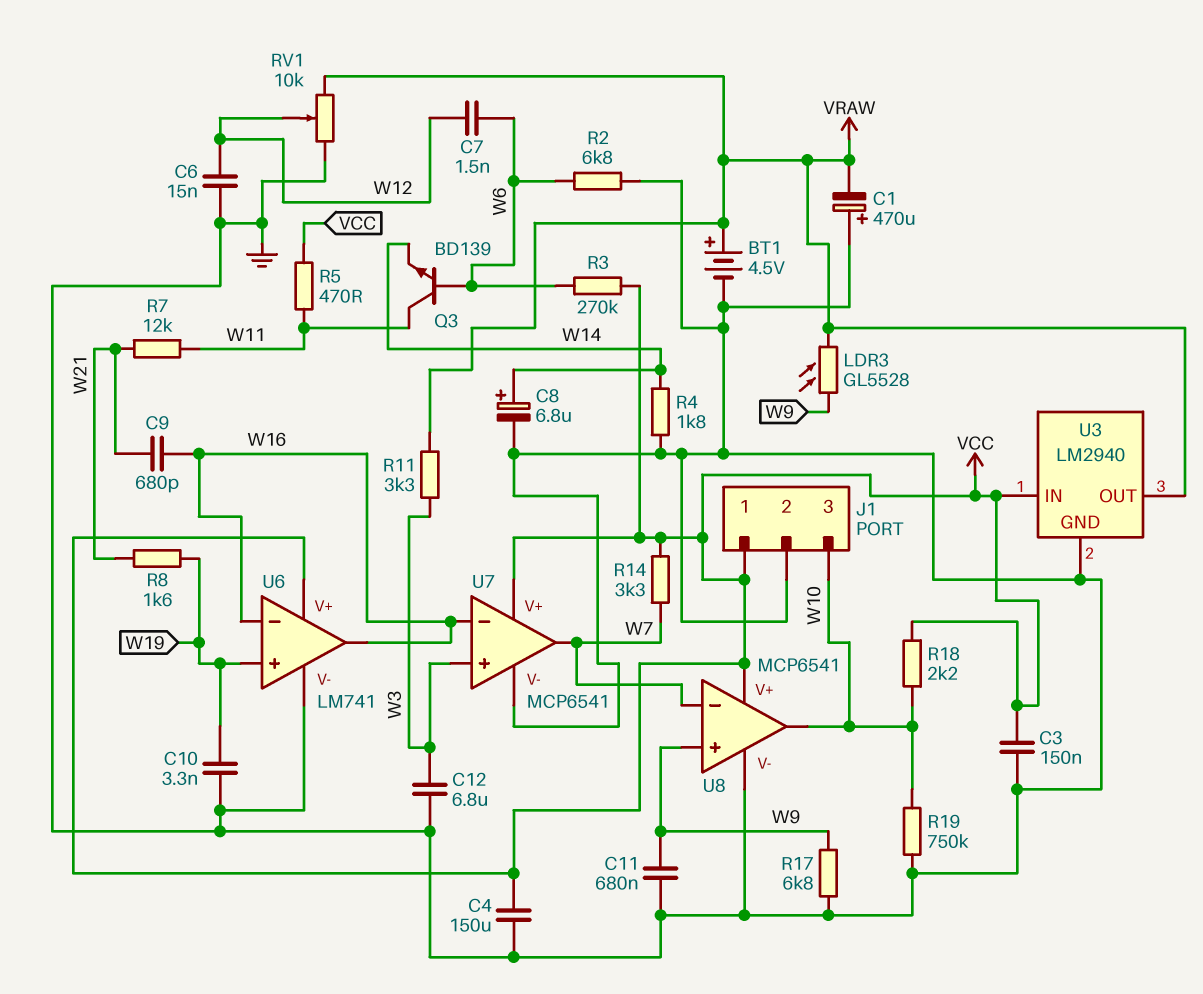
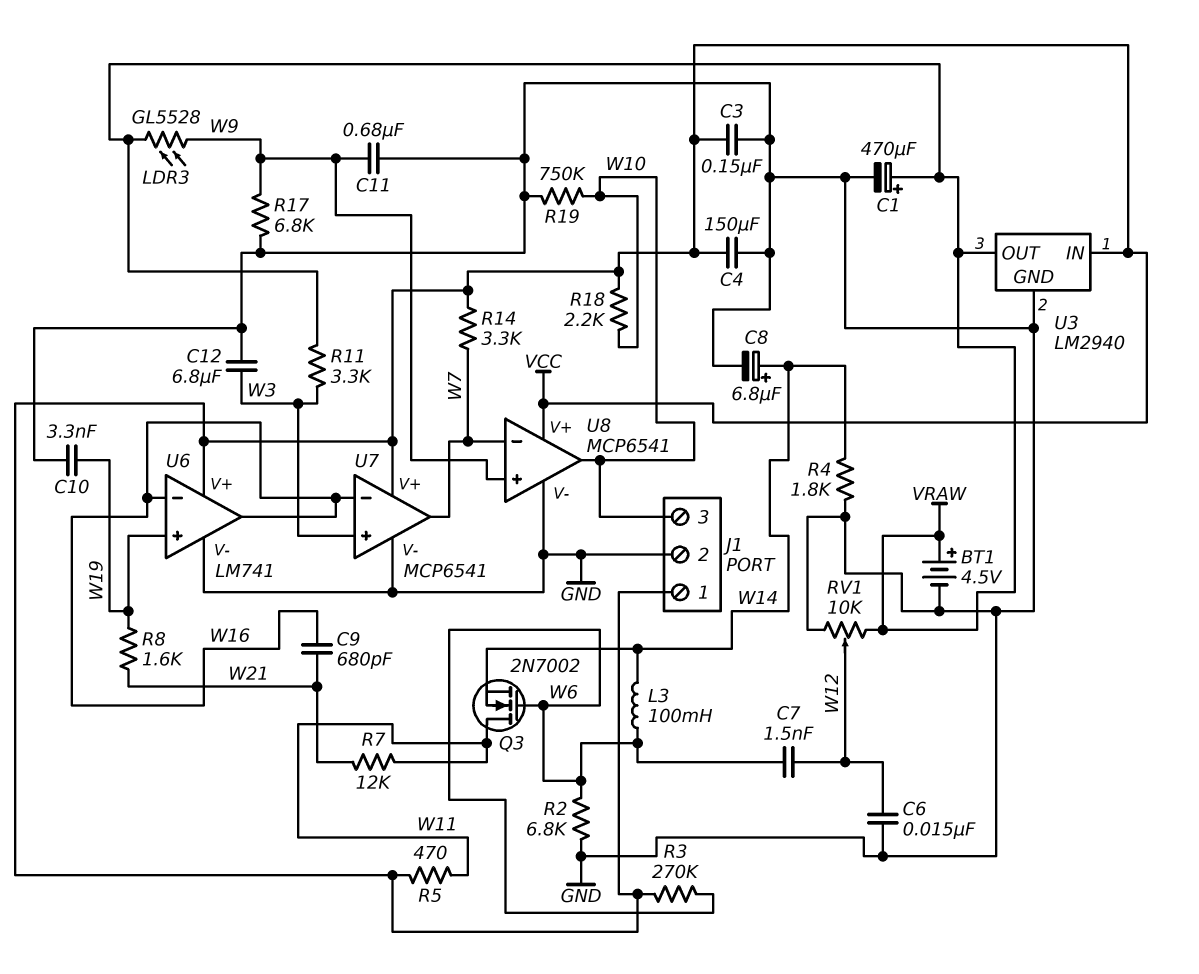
C1: 470uF (plus GND, minus VRAW) -> 470uF (plus VRAW, minus GND)
L3: none -> 100mH (W6, W14)
Q3: NPN BD139 (B W6, C W11, E W14) -> NMOS 2N7002 (G W6, D W11, S W14)

